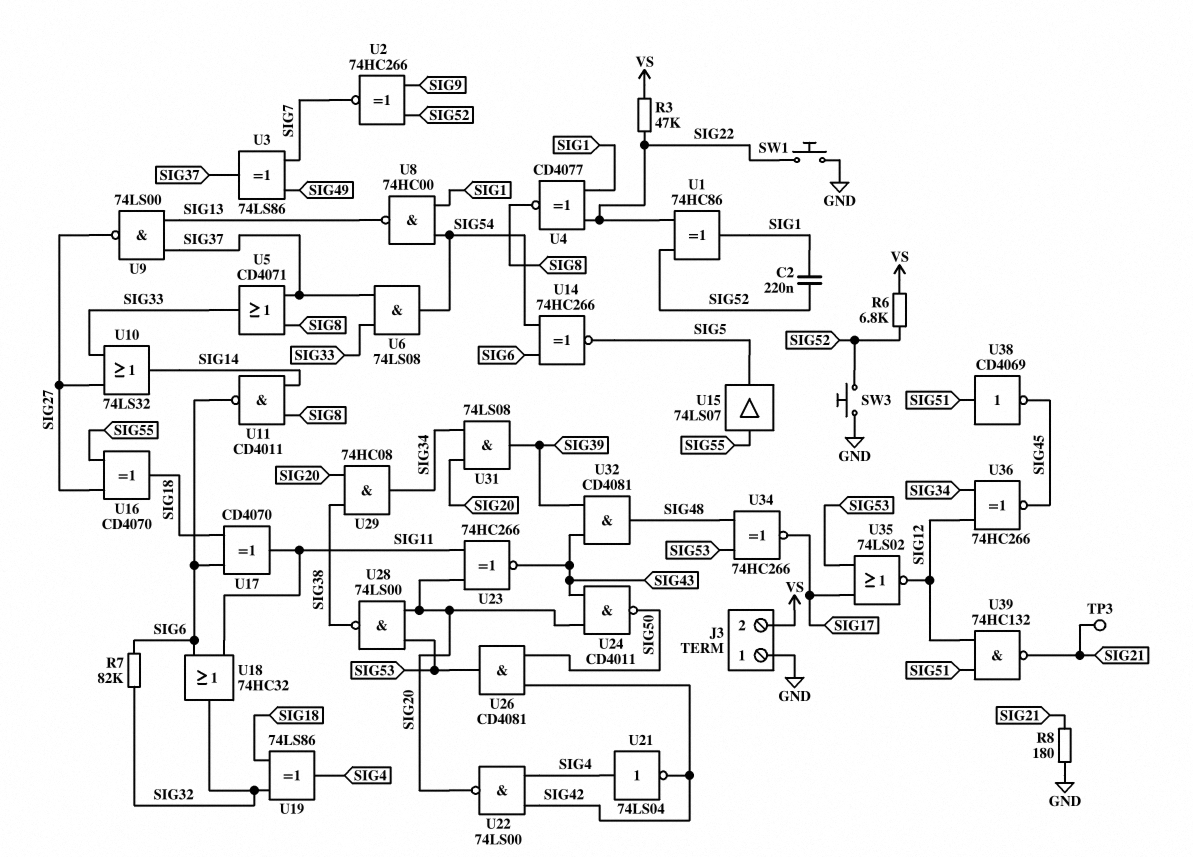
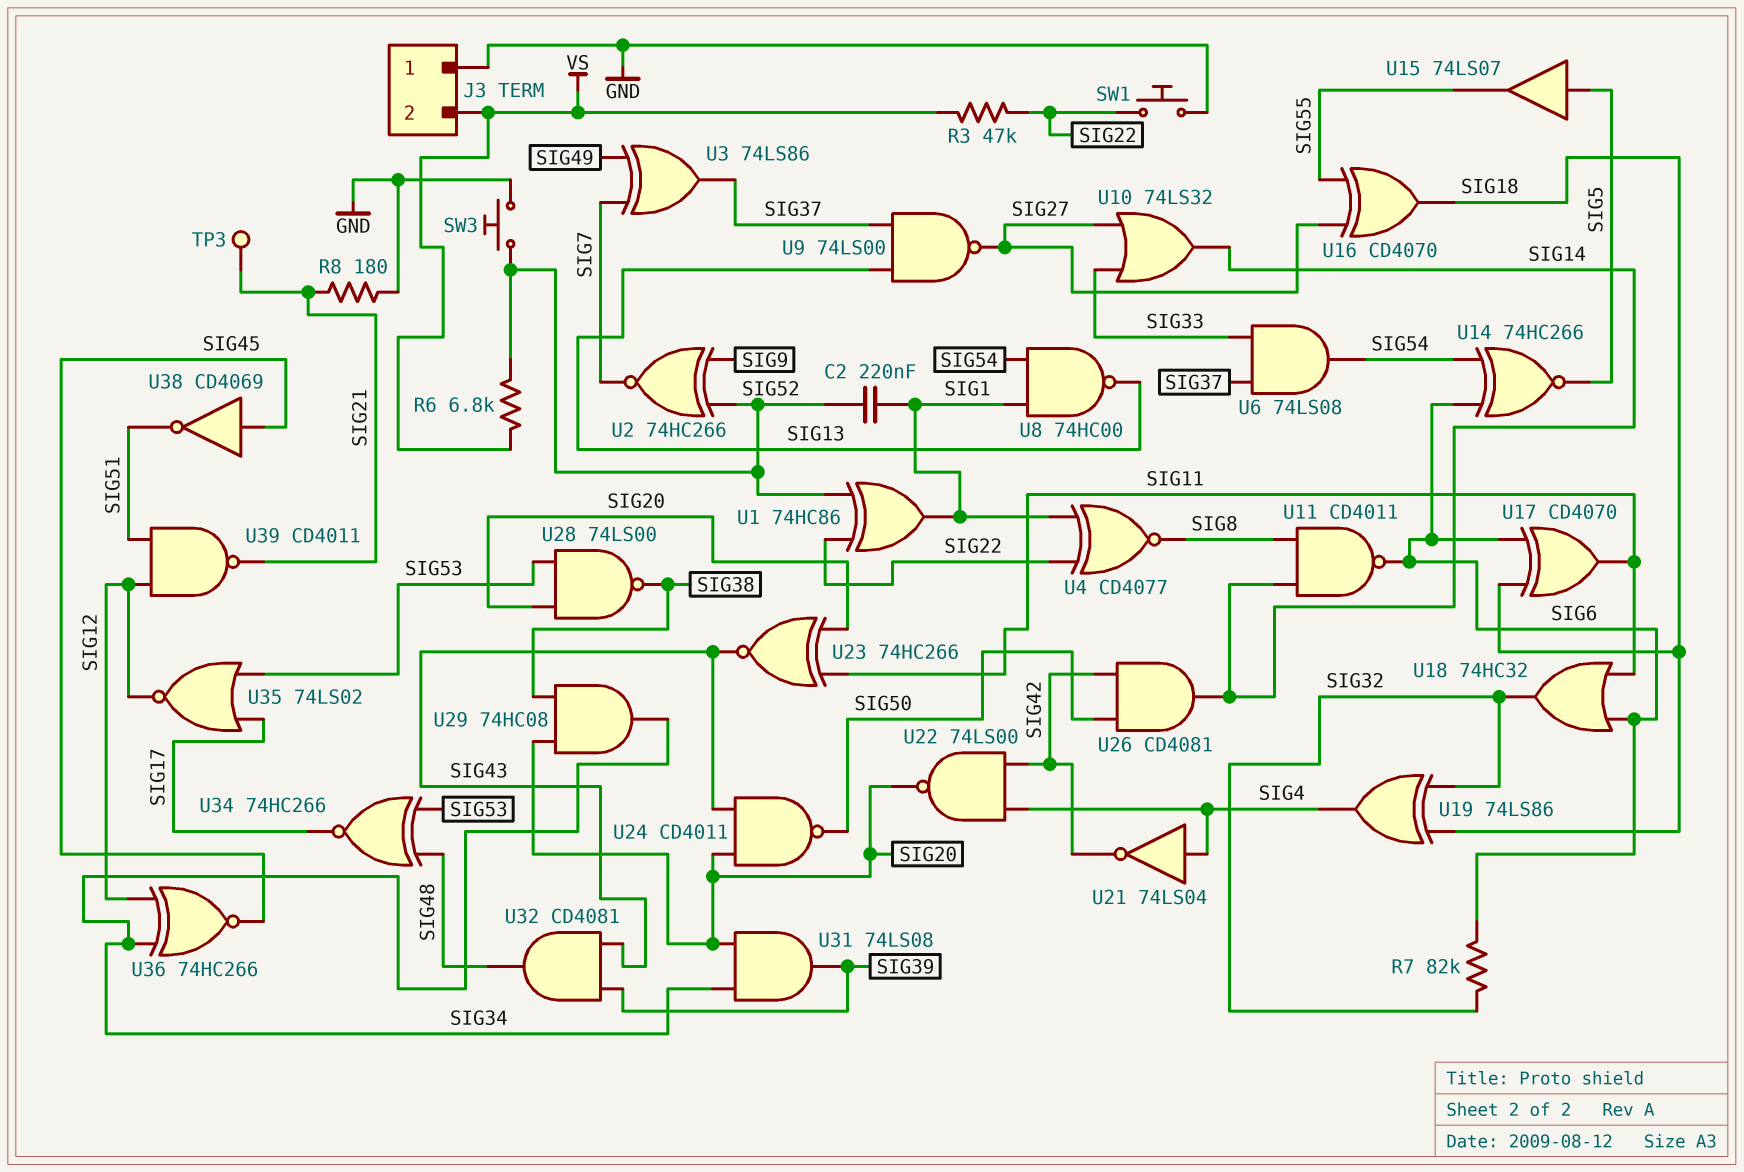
U5: OR CD4071 (in SIG8, in SIG37, out SIG33) -> none
U15: buffer 74LS07 (in SIG55, out SIG5) -> buffer 74LS07 (in SIG5, out SIG55)
U26: AND CD4081 (in SIG42, in SIG50, out SIG53) -> AND CD4081 (in SIG42, in SIG50, out SIG14)
U38: NOT CD4069 (in SIG51, out SIG45) -> NOT CD4069 (in SIG45, out SIG51)
U39: NAND 74HC132 (in SIG12, in SIG51, out SIG21) -> NAND CD4011 (in SIG12, in SIG51, out SIG21)

